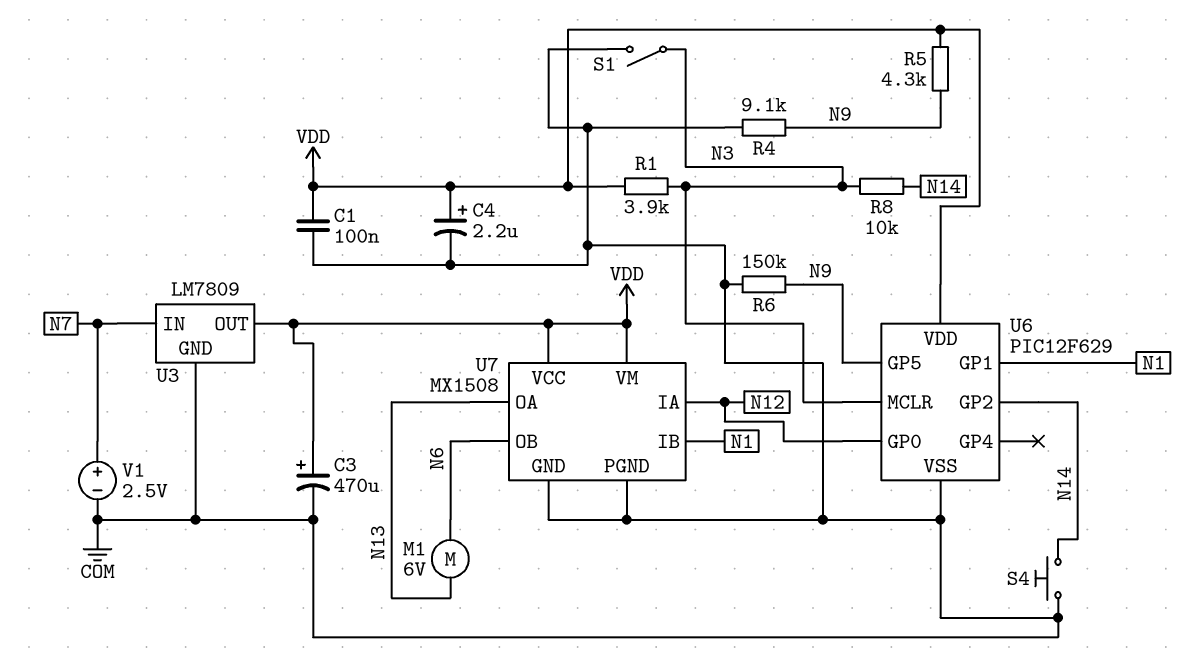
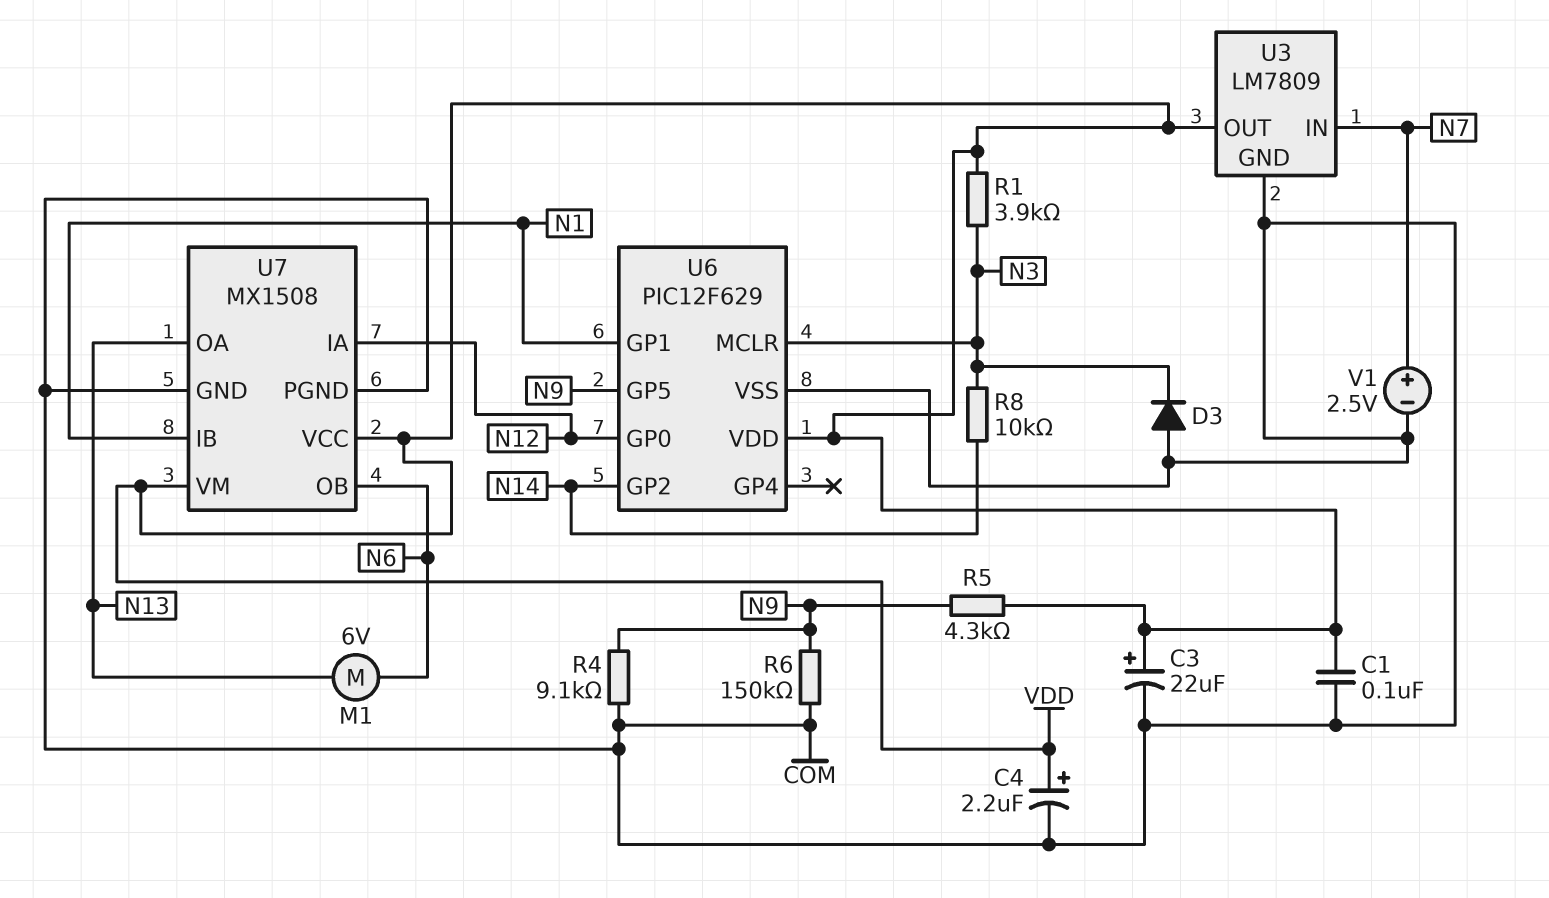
C3: 470uF (plus VDD, minus COM) -> 22uF (plus VDD, minus COM)
D3: none -> diode (A COM, K N3)
S1: switch (COM, N3) -> none
S4: button (COM, N14) -> none

